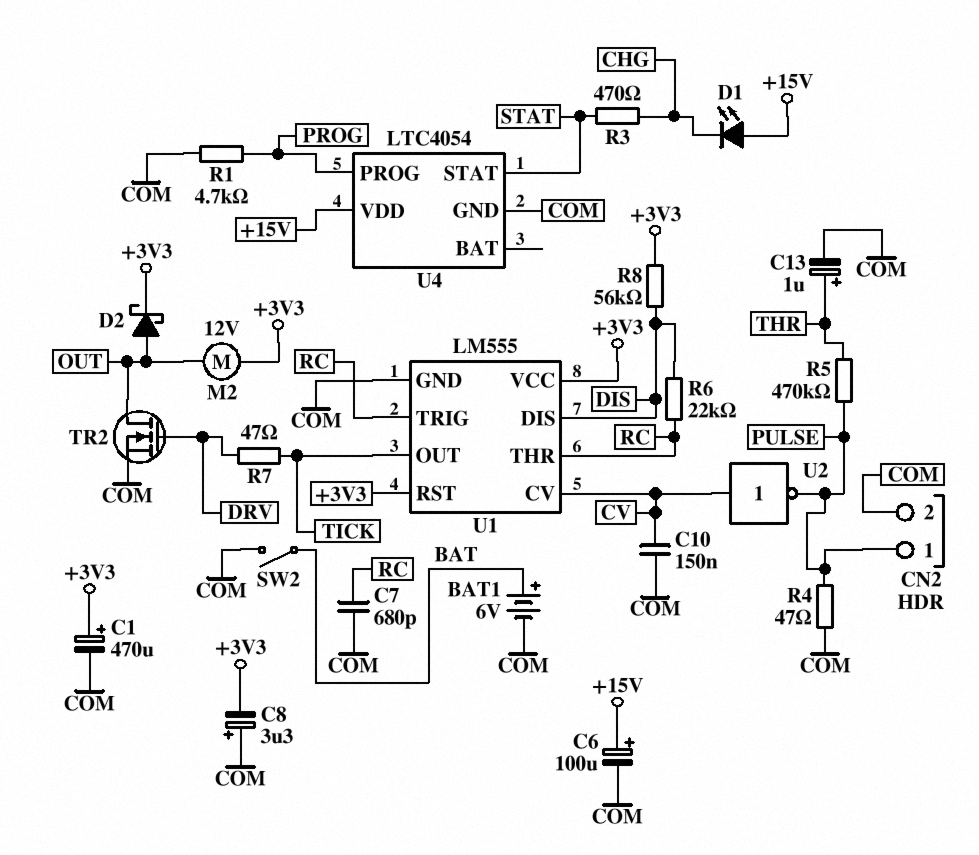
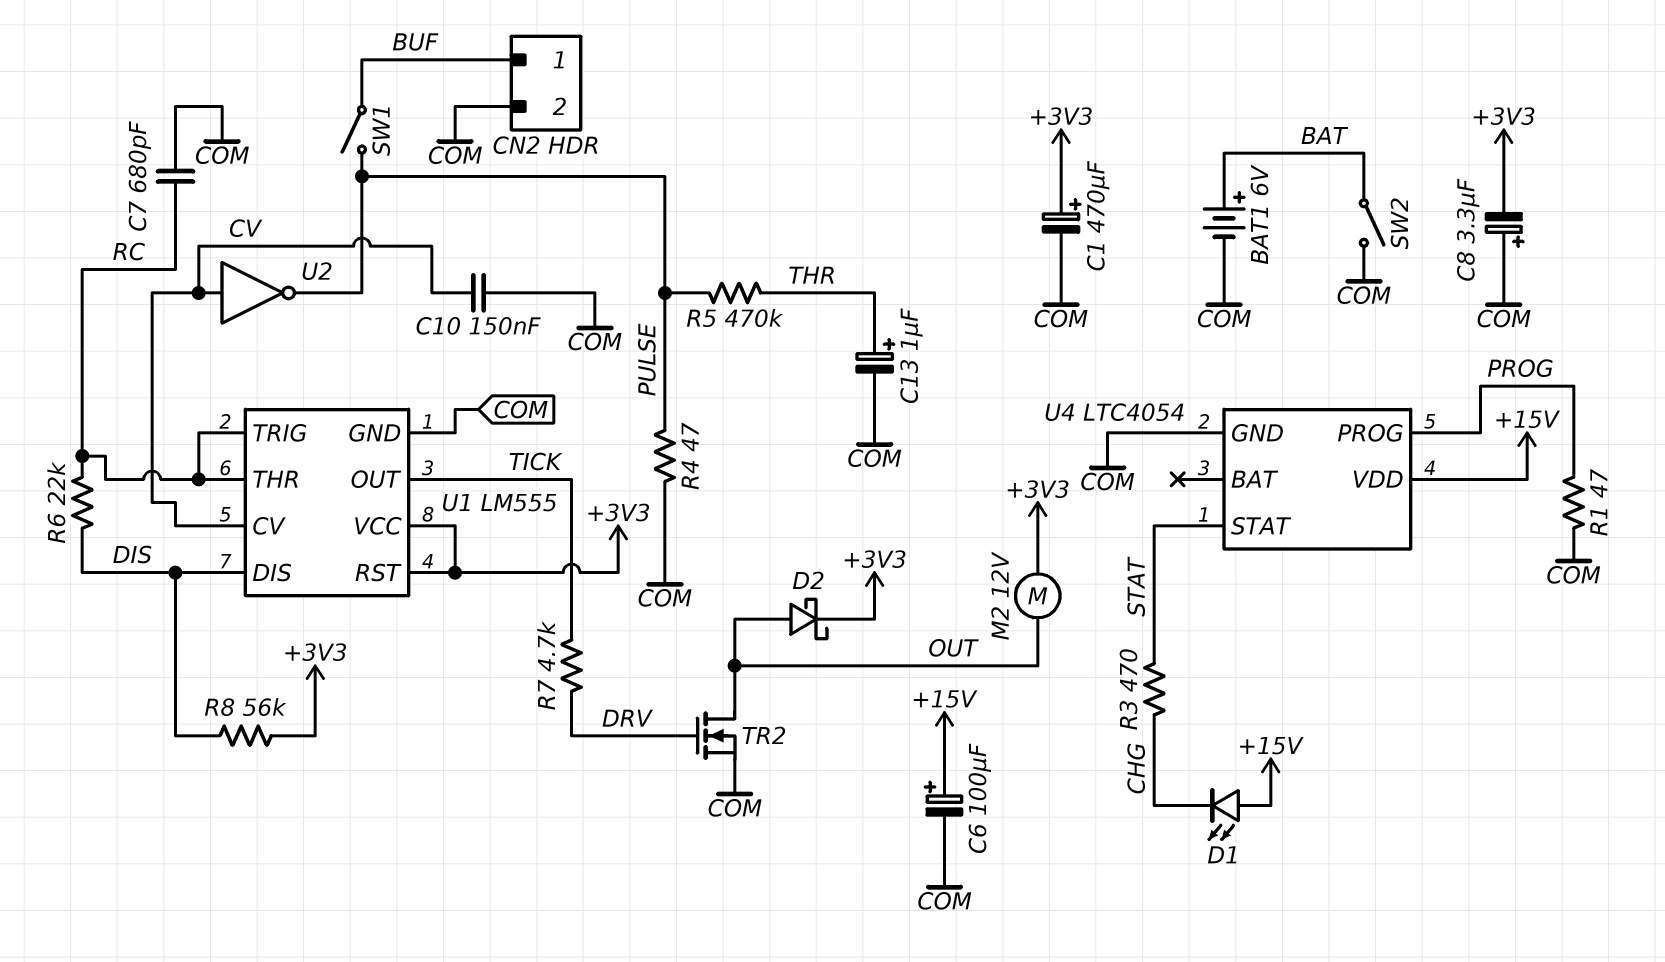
CN2 pin 1: PULSE -> BUF
R1: 4.7k (COM, PROG) -> 47 (COM, PROG)
R7: 47 (DRV, TICK) -> 4.7k (DRV, TICK)
SW1: none -> switch (BUF, PULSE)

